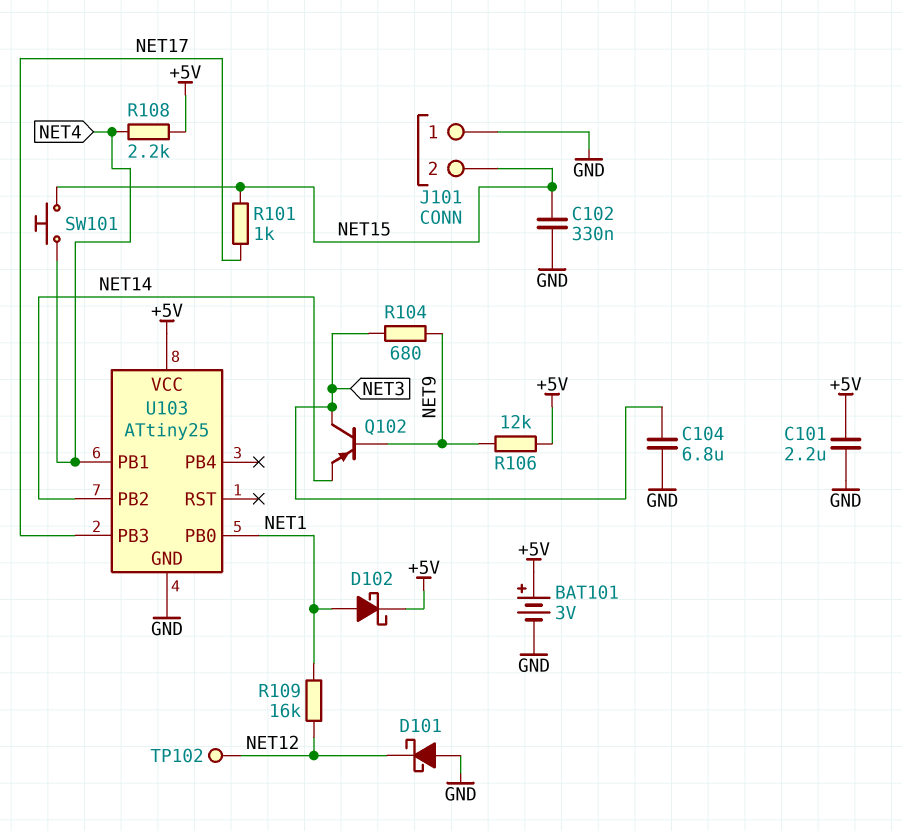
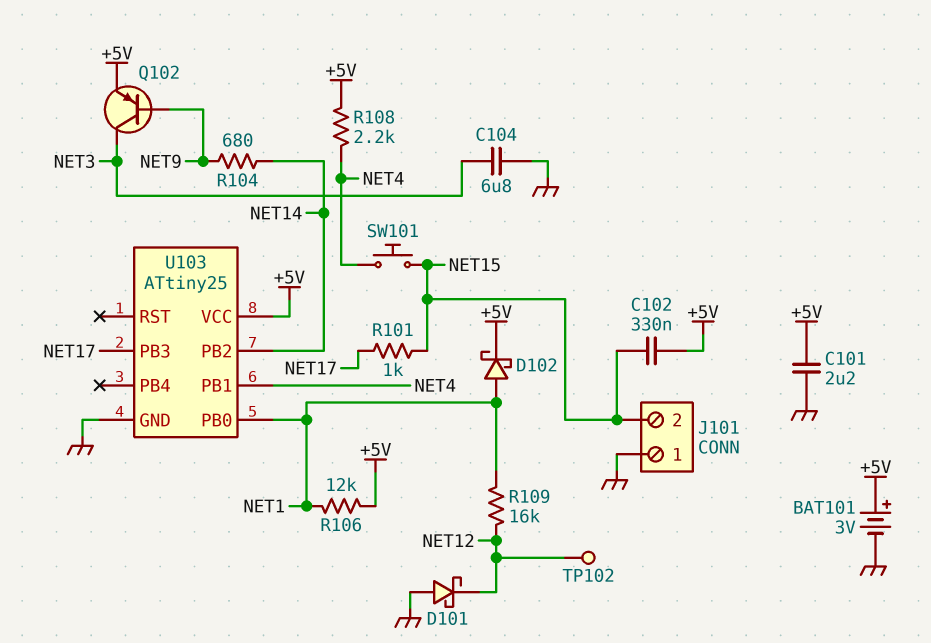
C102: 330nF (GND, NET15) -> 330nF (+5V, NET15)
Q102: PNP (B NET9, C NET3, E NET14) -> PNP (B NET9, C NET3, E +5V)
R104: 680 (NET3, NET9) -> 680 (NET9, NET14)
R106: 12k (+5V, NET9) -> 12k (+5V, NET1)

